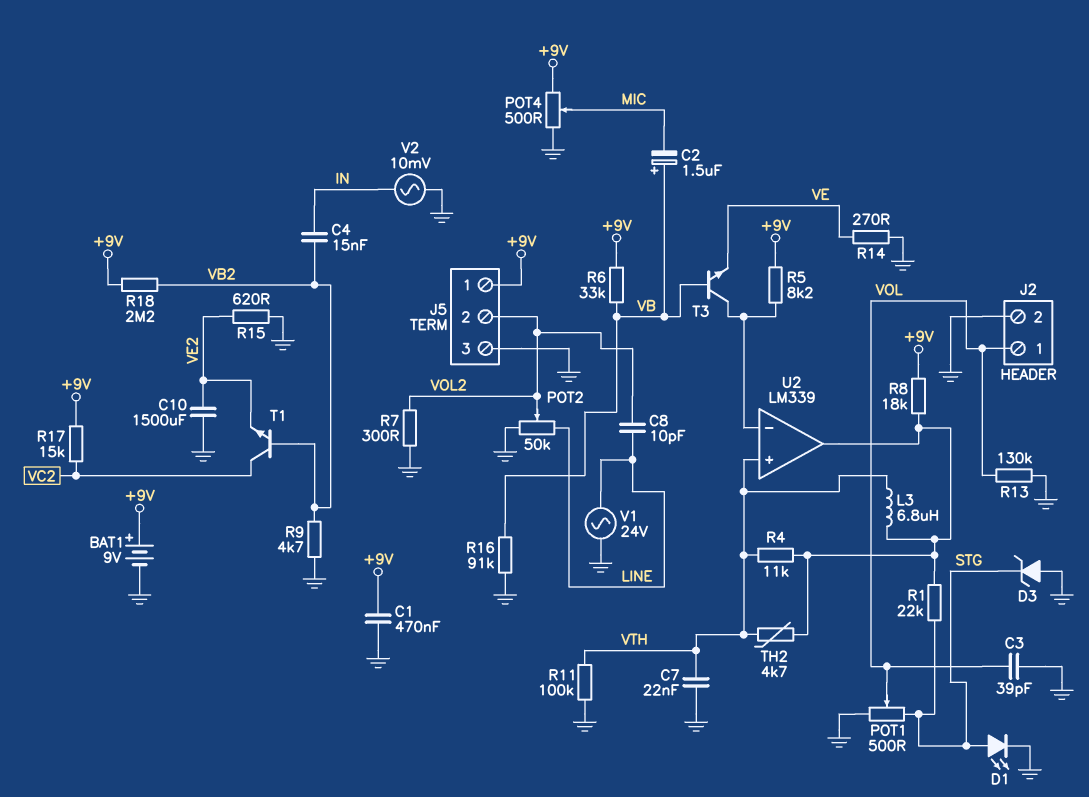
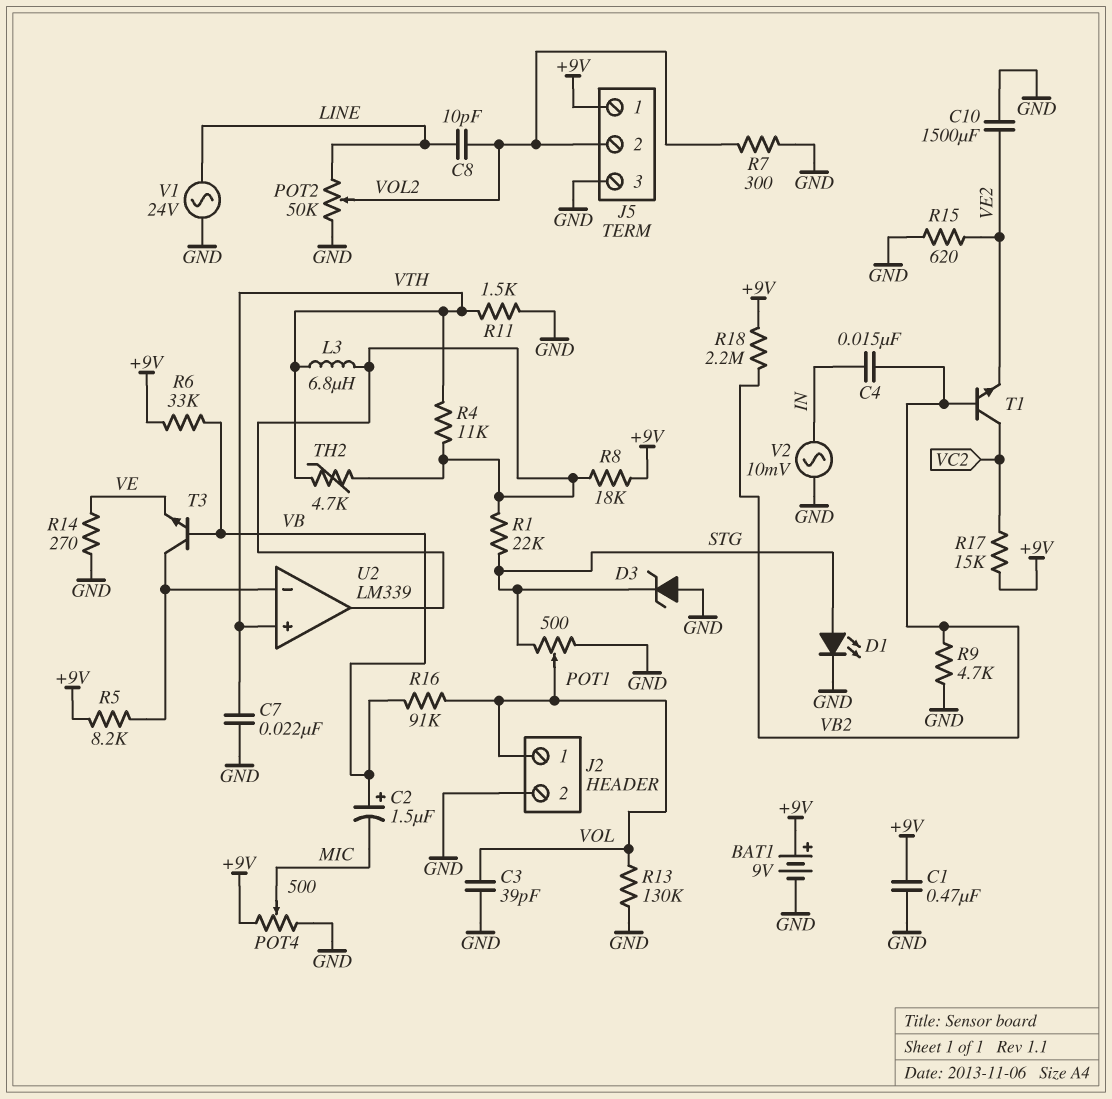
R11: 100k (GND, VTH) -> 1.5k (GND, VTH)
R16: 91k (GND, VB) -> 91k (VB, VOL)

